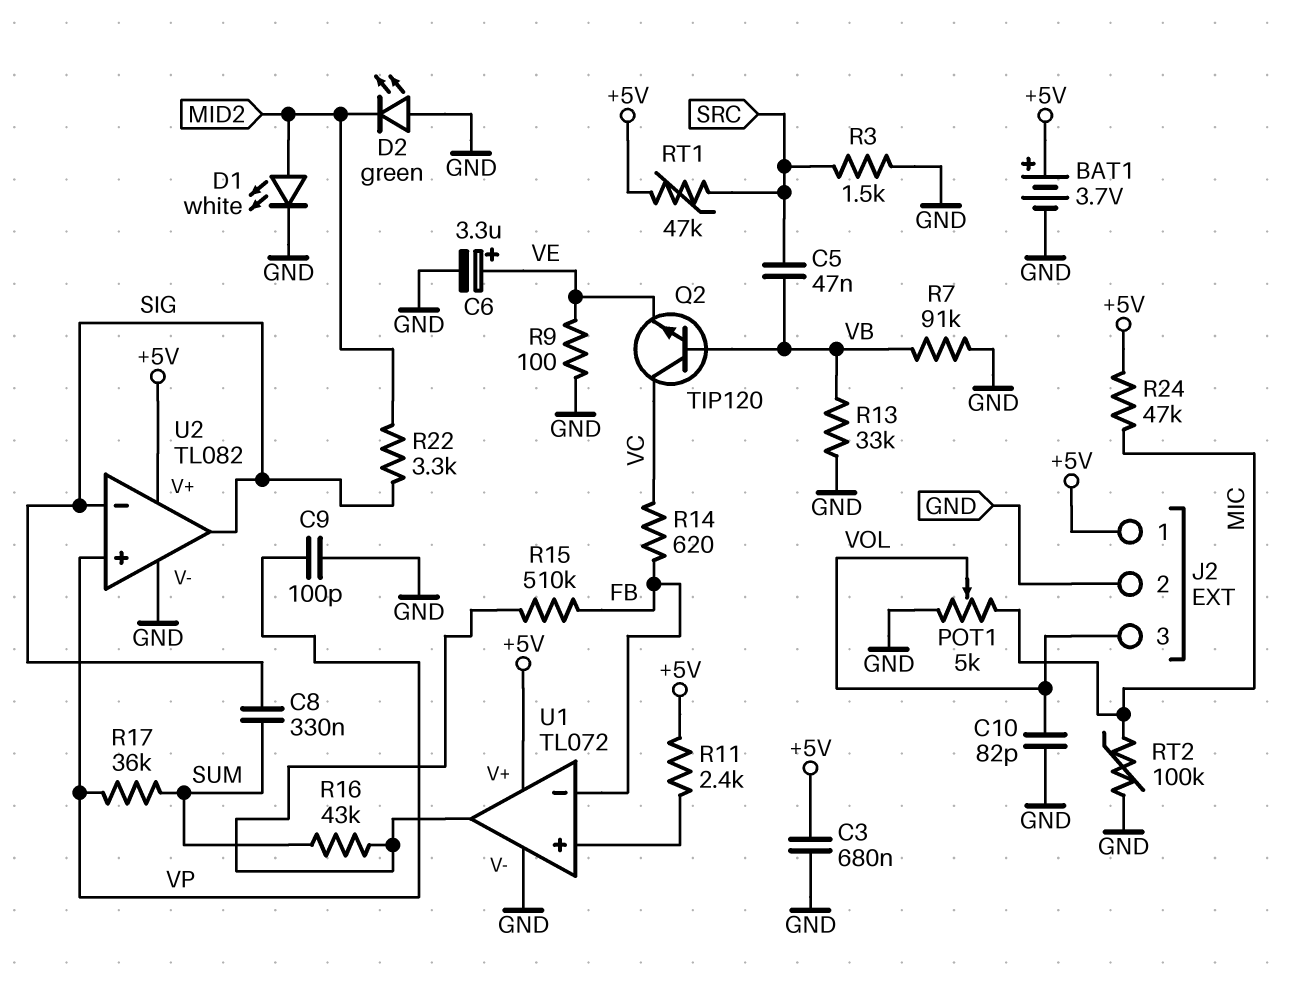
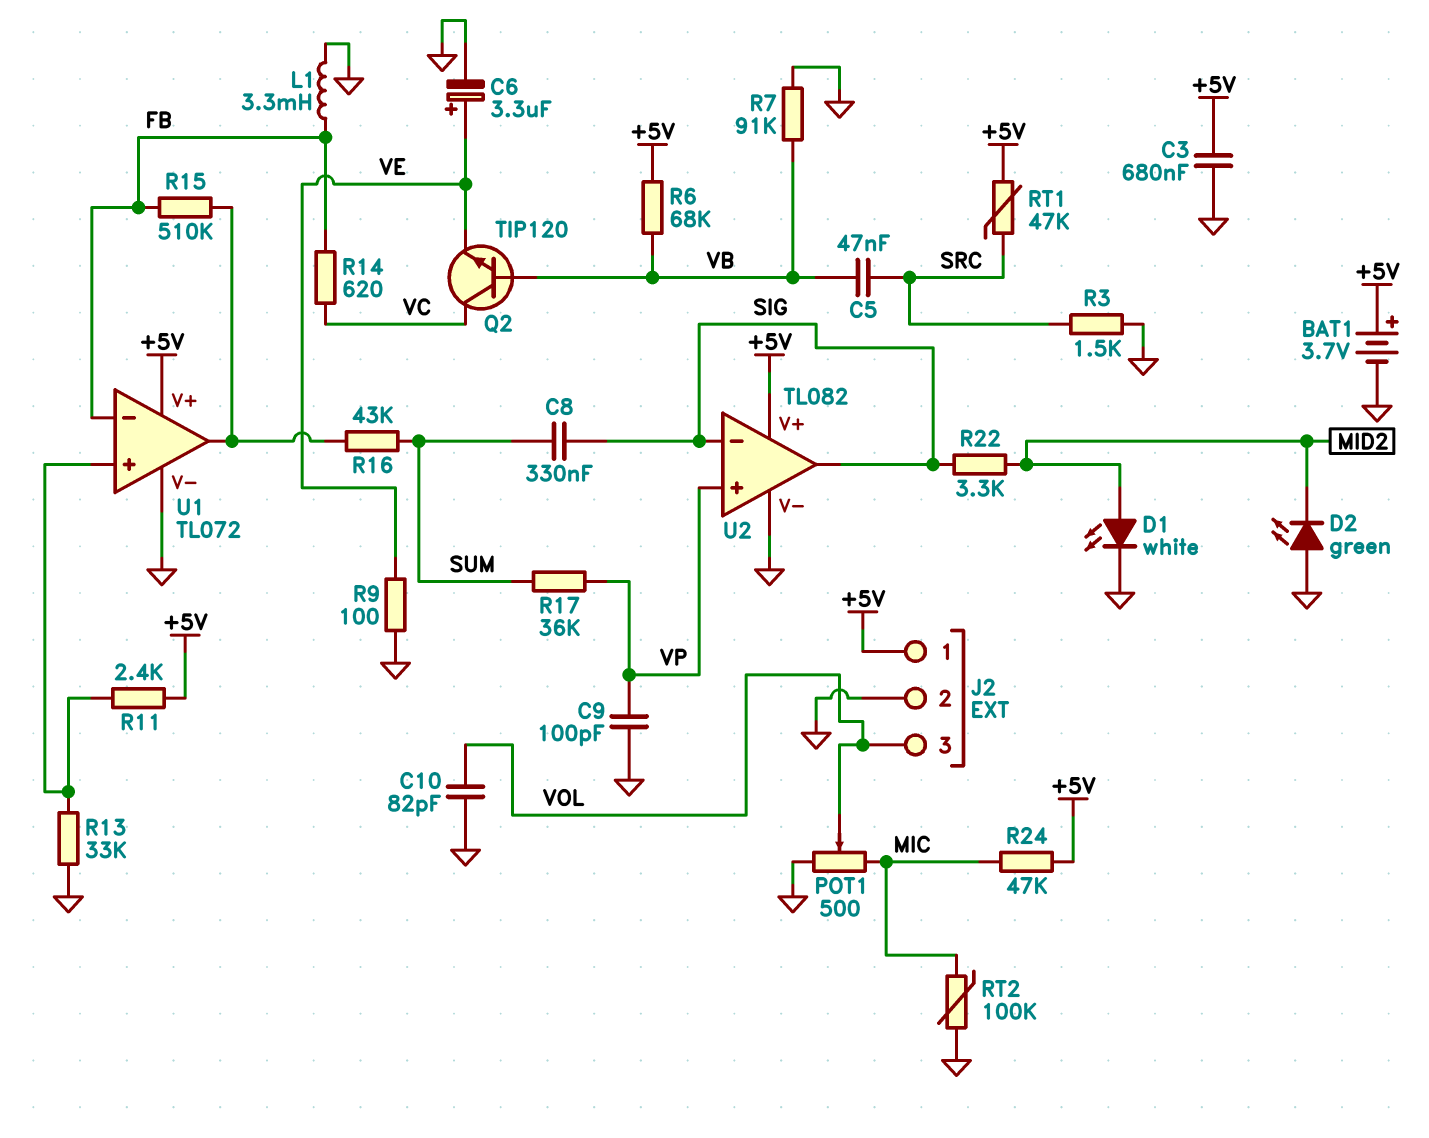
L1: none -> 3.3mH (FB, GND)
POT1: 5k (GND, MIC, wiper VOL) -> 500 (GND, MIC, wiper VOL)
R6: none -> 68k (+5V, VB)
R13: 33k (GND, VB) -> 33k (GND, U1/in+)

